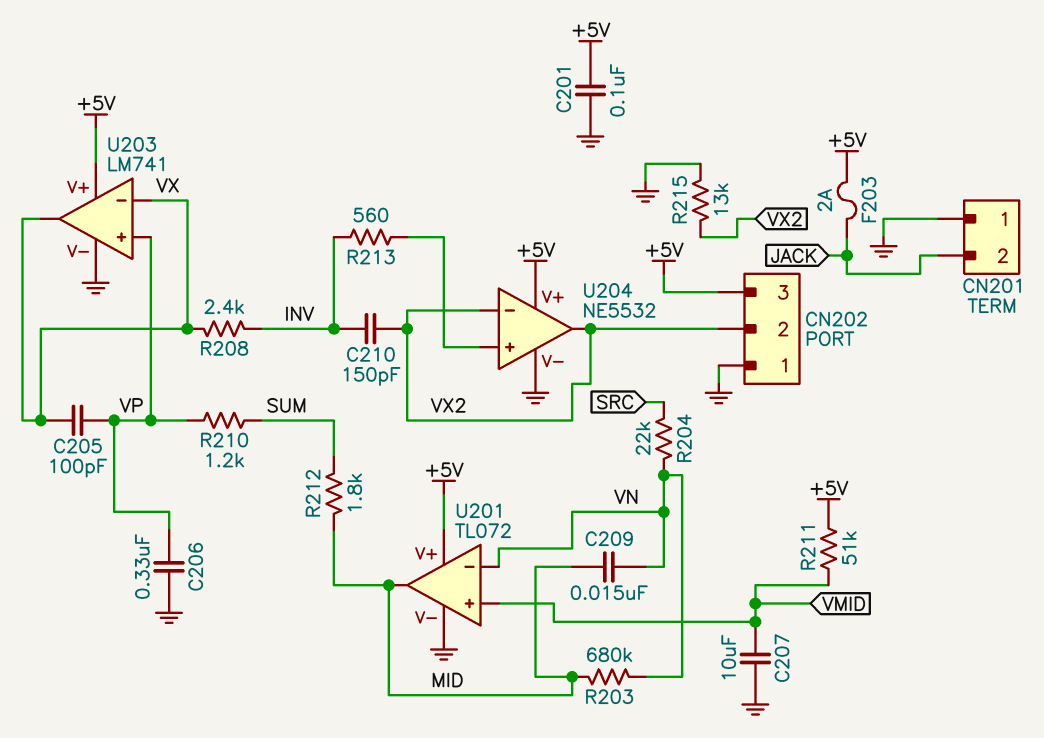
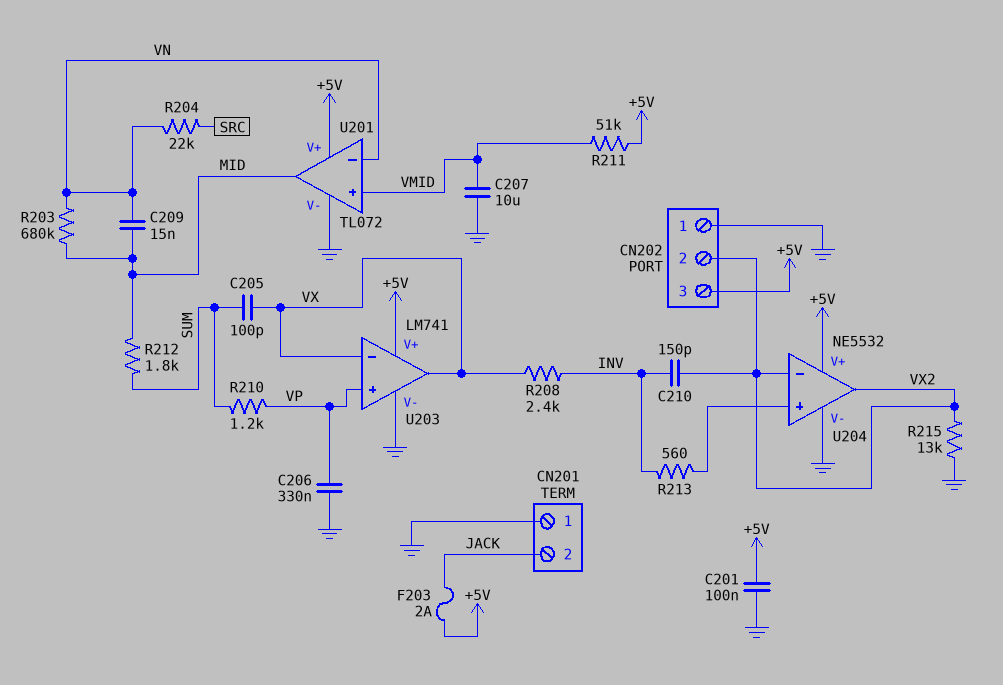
C205: 100pF (VP, VX) -> 100pF (SUM, VX)

